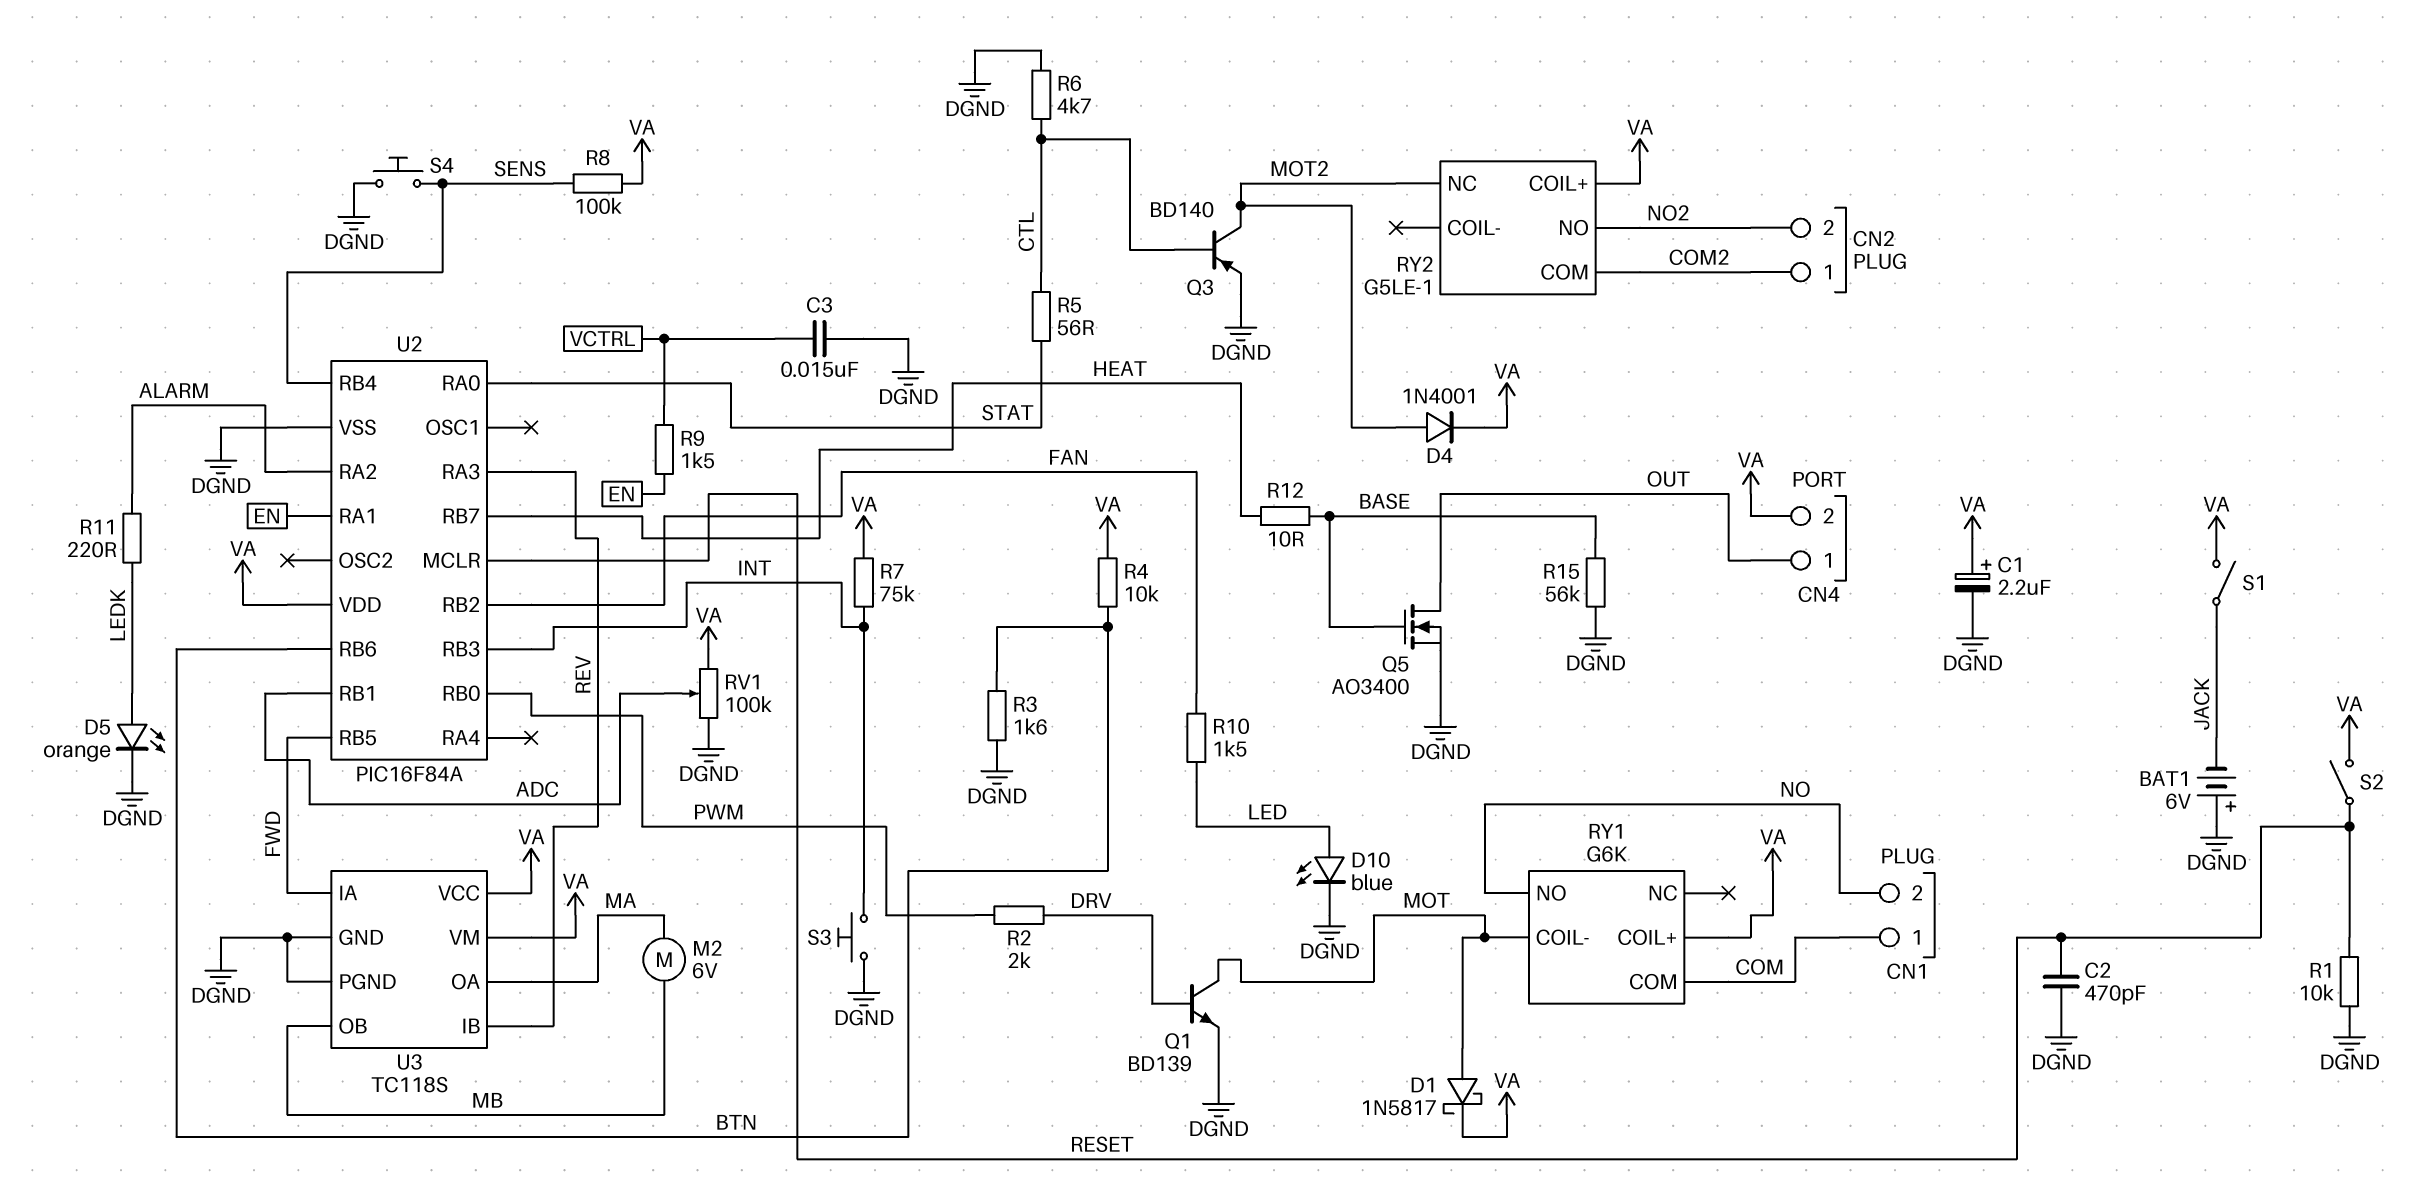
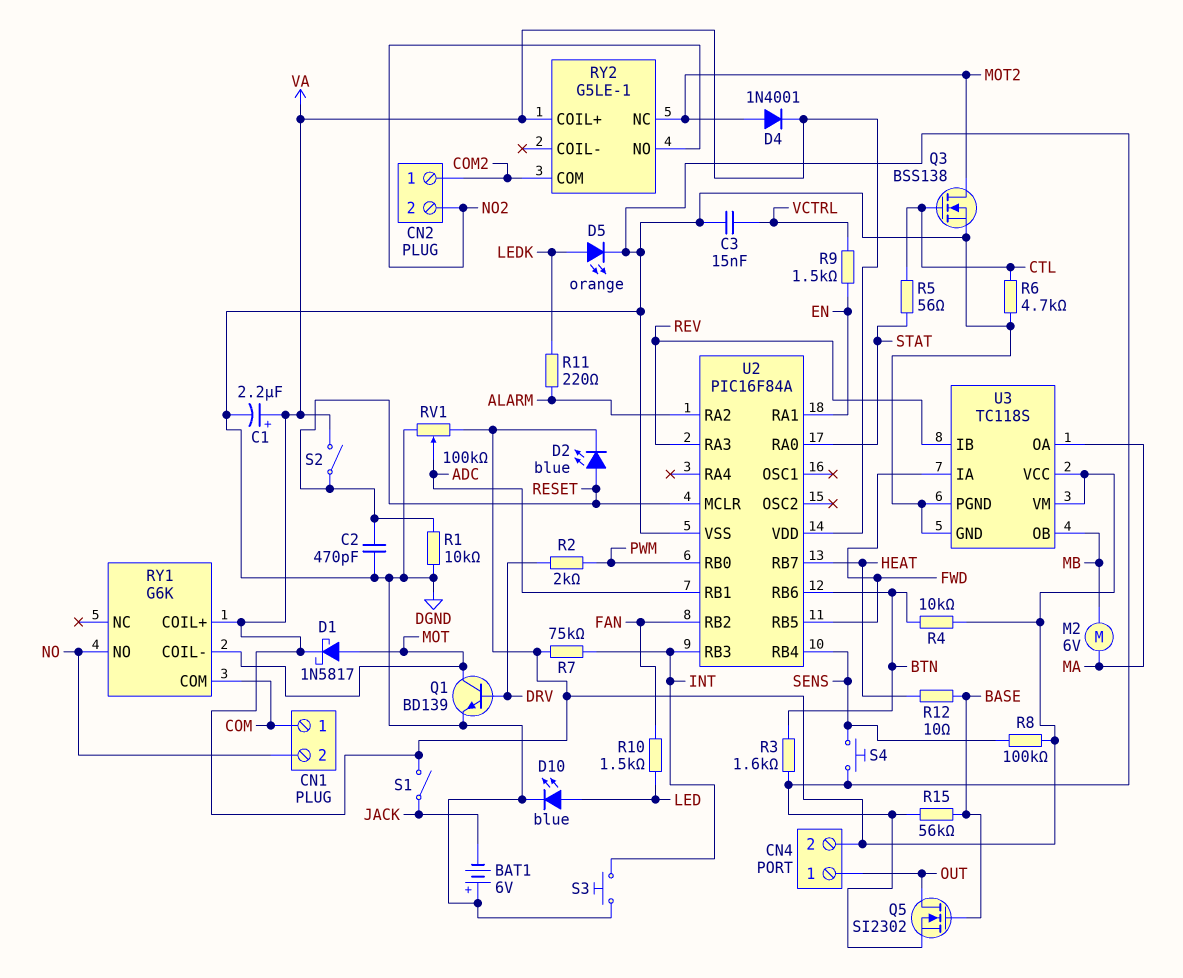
D2: none -> LED blue (A RESET, K VA)
Q3: PNP BD140 (B CTL, C MOT2, E DGND) -> NMOS BSS138 (G CTL, D MOT2, S DGND)
Q5: NMOS AO3400 (G BASE, D OUT, S DGND) -> NMOS SI2302 (G BASE, D OUT, S DGND)

